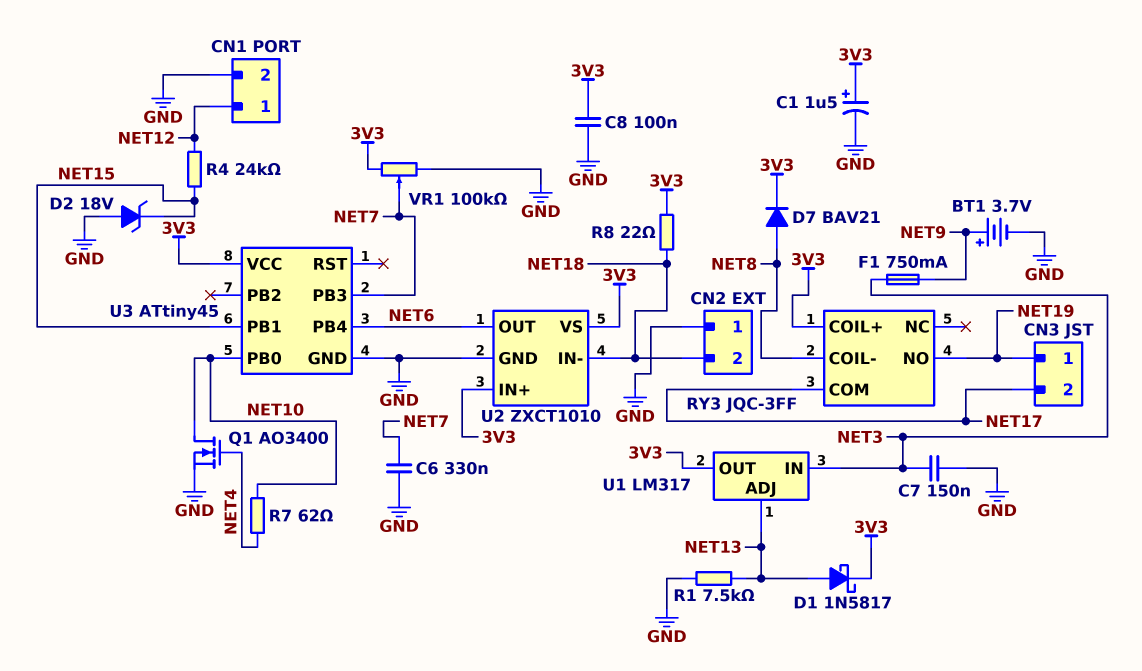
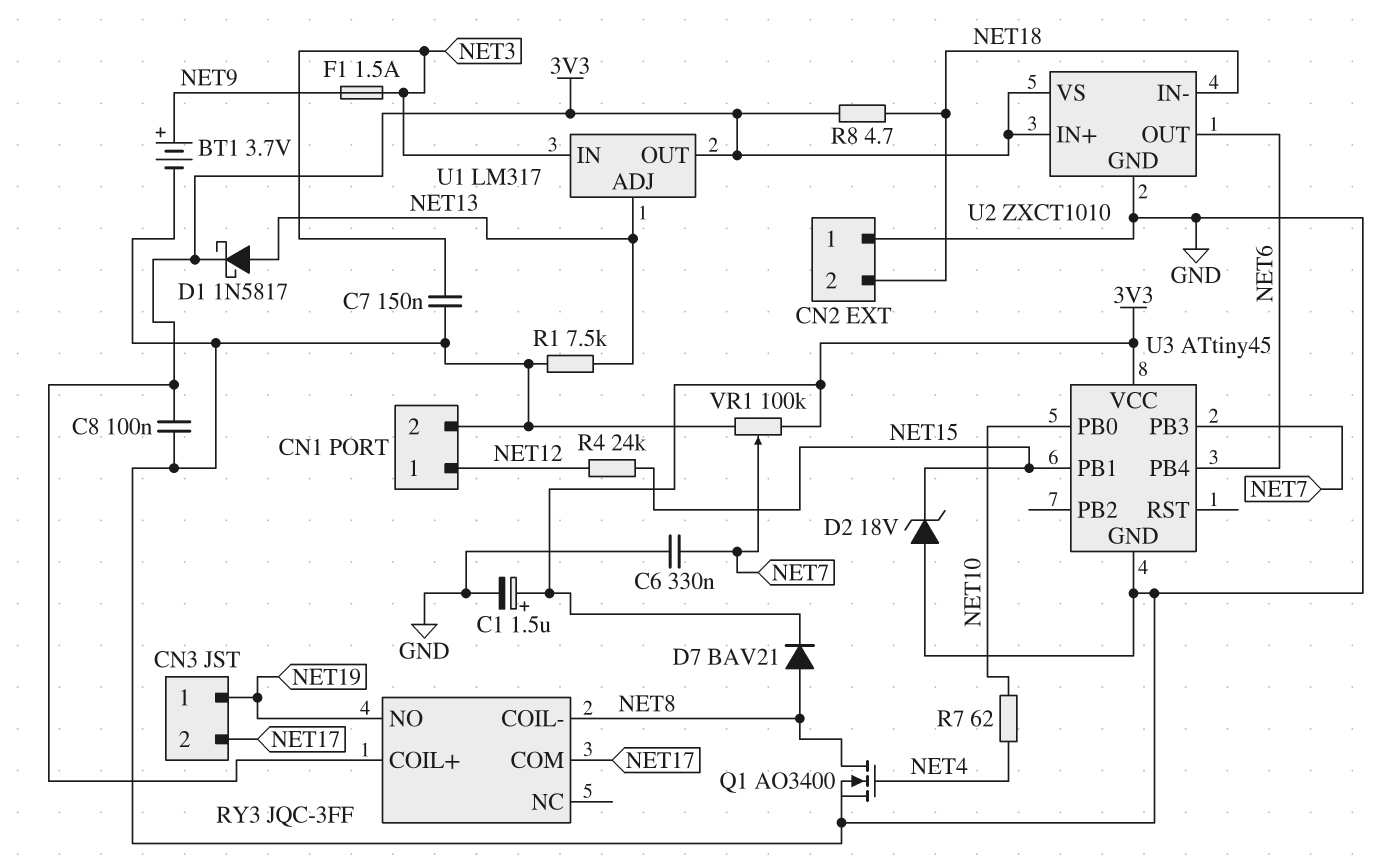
F1: 750mA (NET3, NET9) -> 1.5A (NET3, NET9)
Q1: NMOS AO3400 (G NET4, D NET10, S GND) -> NMOS AO3400 (G NET4, D NET8, S GND)
R8: 22 (3V3, NET18) -> 4.7 (3V3, NET18)

